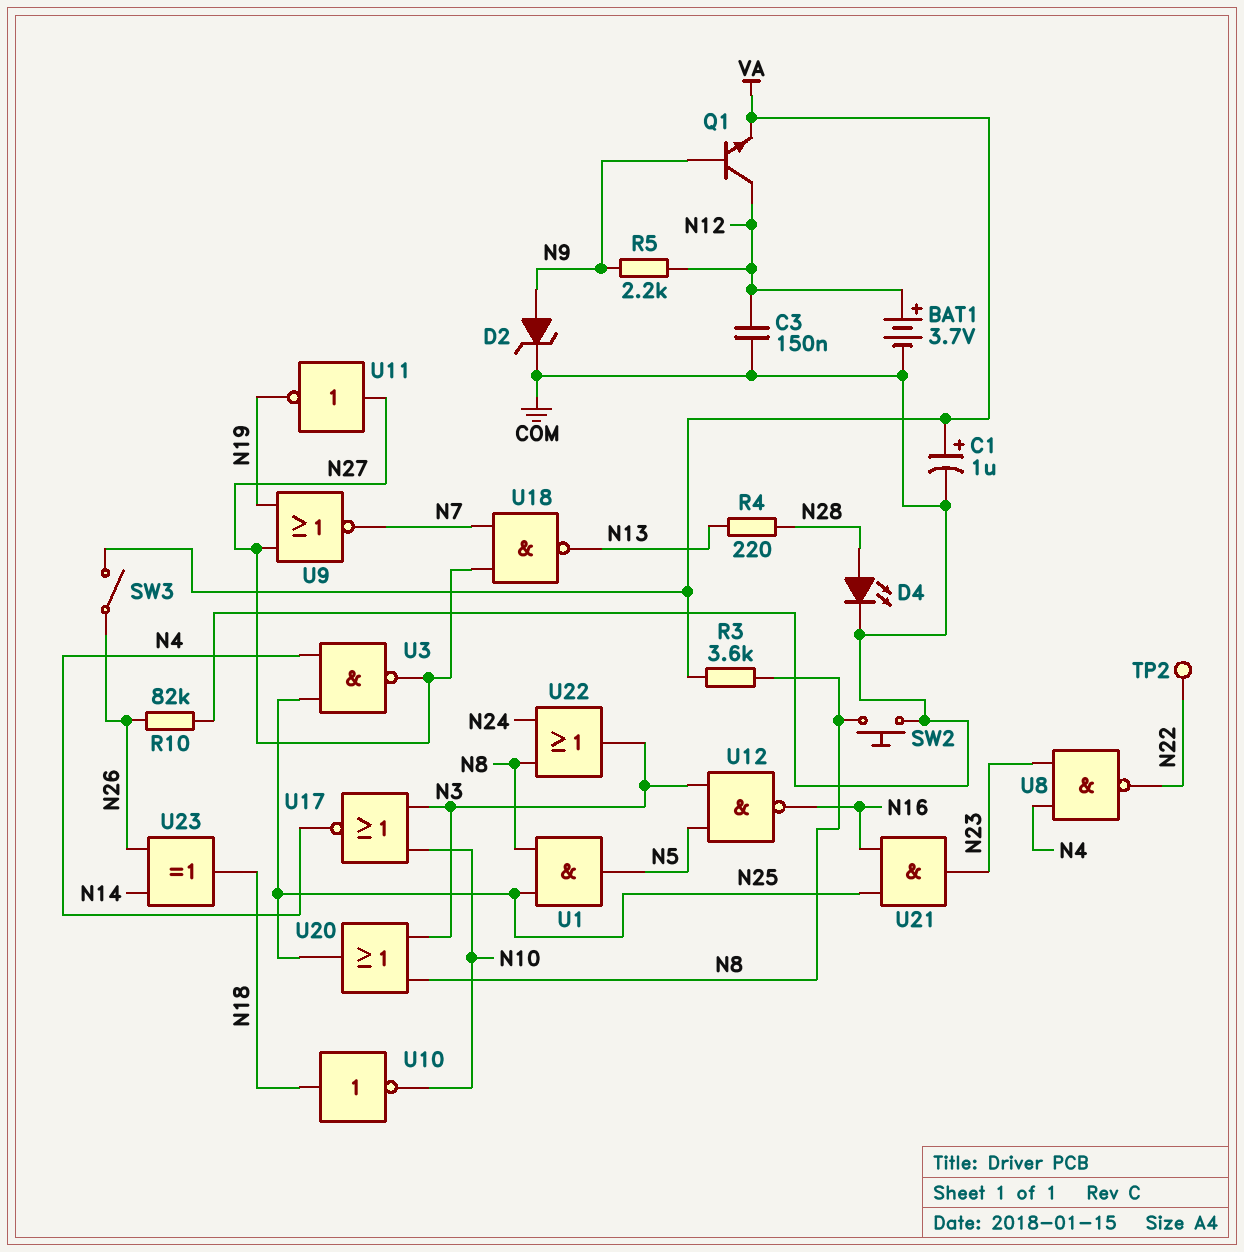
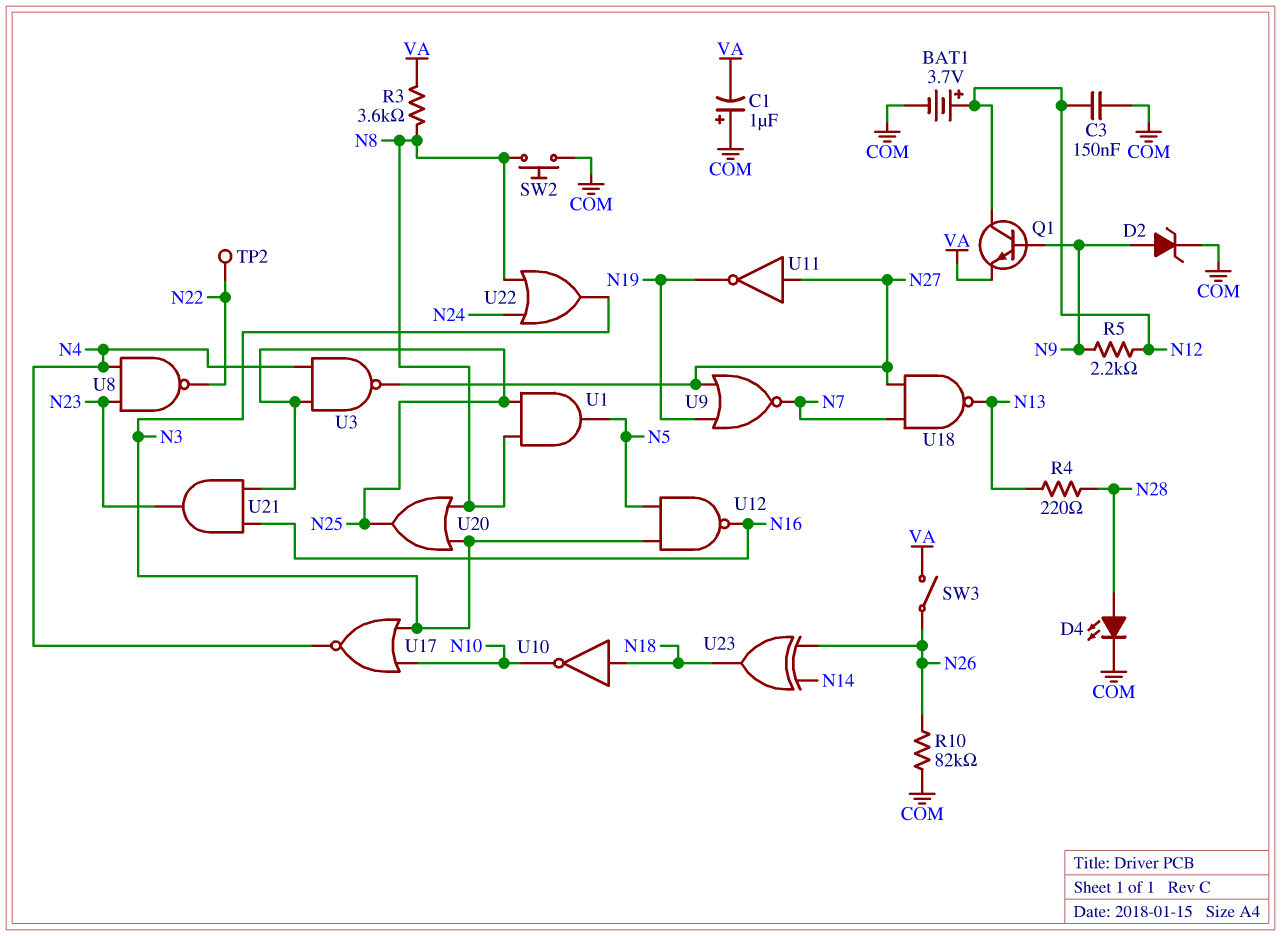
C1: 1uF (plus VA, minus COM) -> 1uF (plus COM, minus VA)

